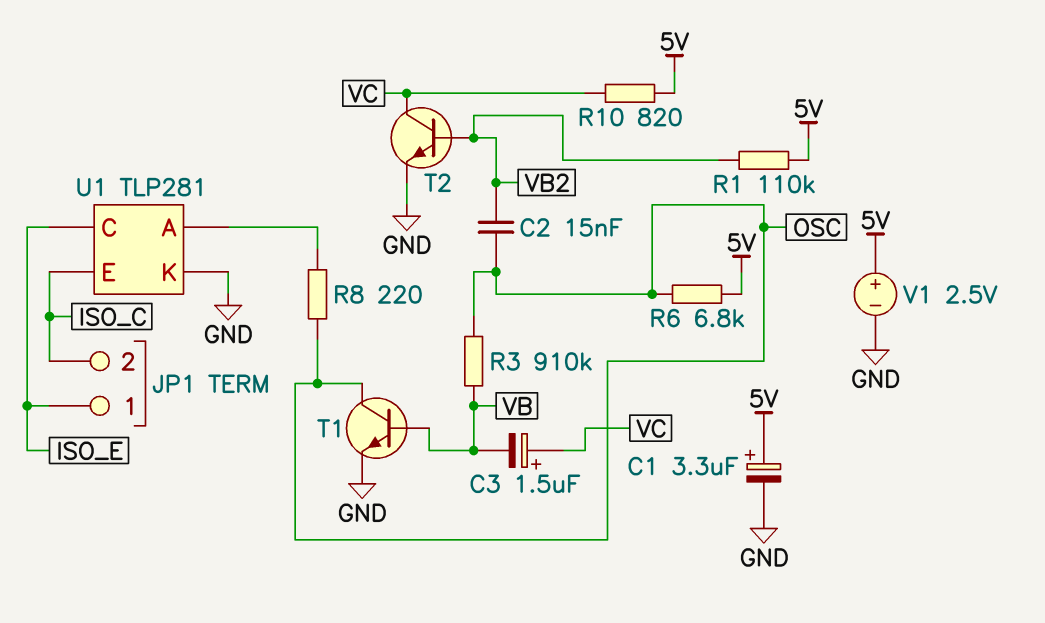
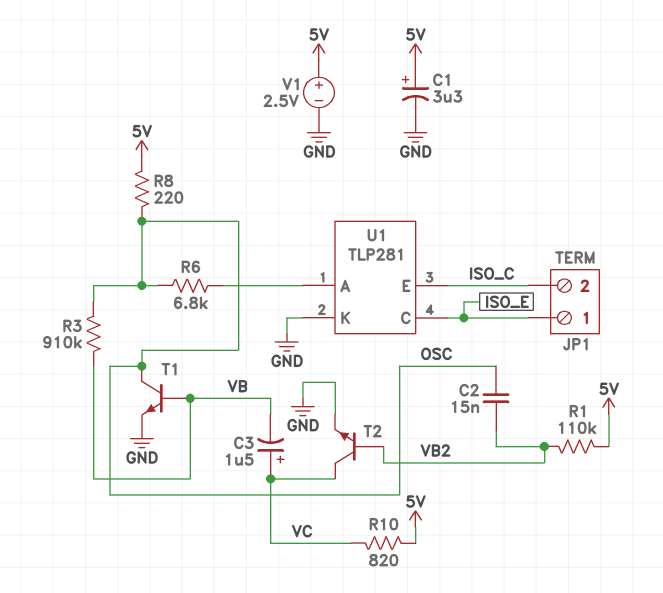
R6: 6.8k (5V, OSC) -> 6.8k (OSC, U1/A)
R8: 220 (OSC, U1/A) -> 220 (5V, OSC)

